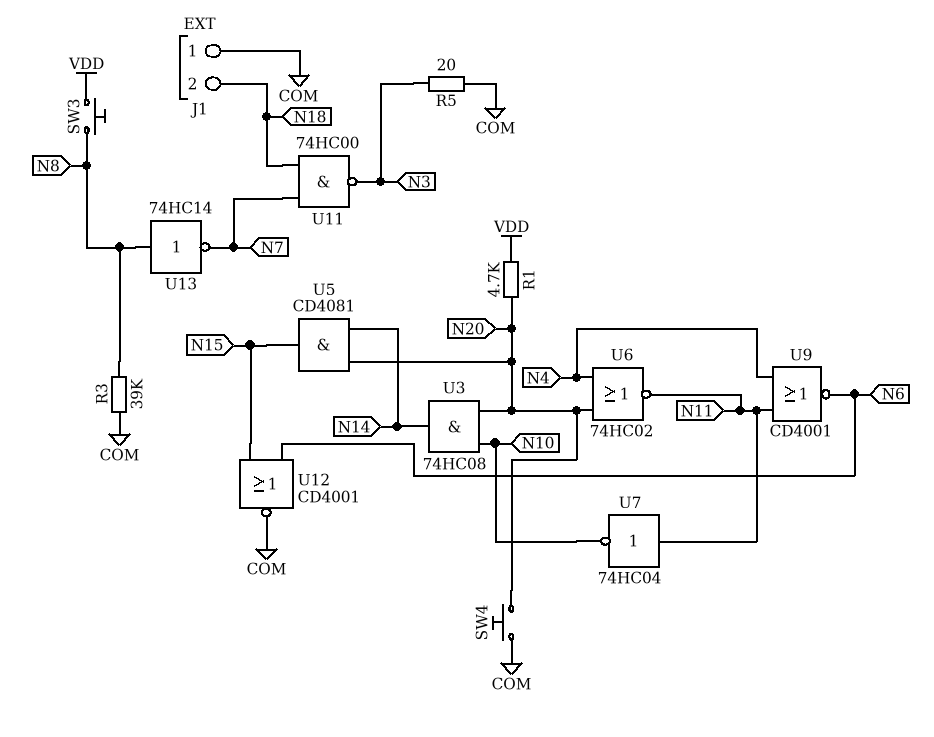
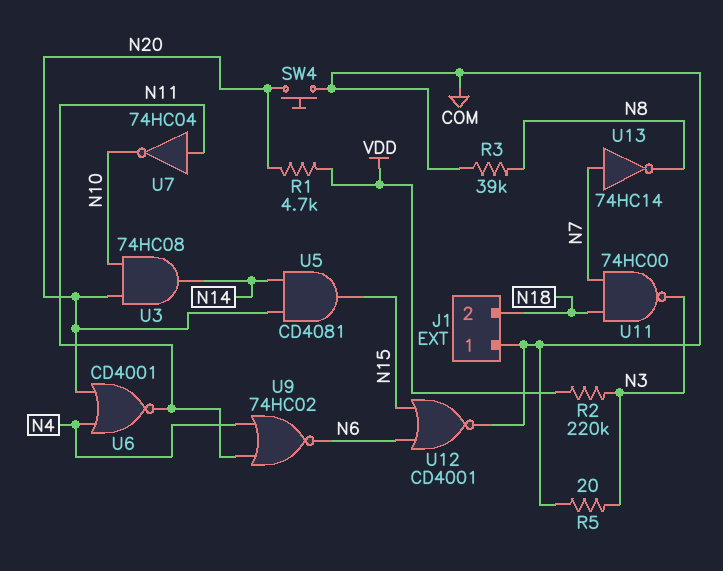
R2: none -> 220k (N3, VDD)
SW3: button (N8, VDD) -> none
U6: NOR 74HC02 (in N4, in N20, out N11) -> NOR CD4001 (in N4, in N20, out N11)
U9: NOR CD4001 (in N4, in N11, out N6) -> NOR 74HC02 (in N4, in N11, out N6)
U13: NOT 74HC14 (in N8, out N7) -> NOT 74HC14 (in N7, out N8)

